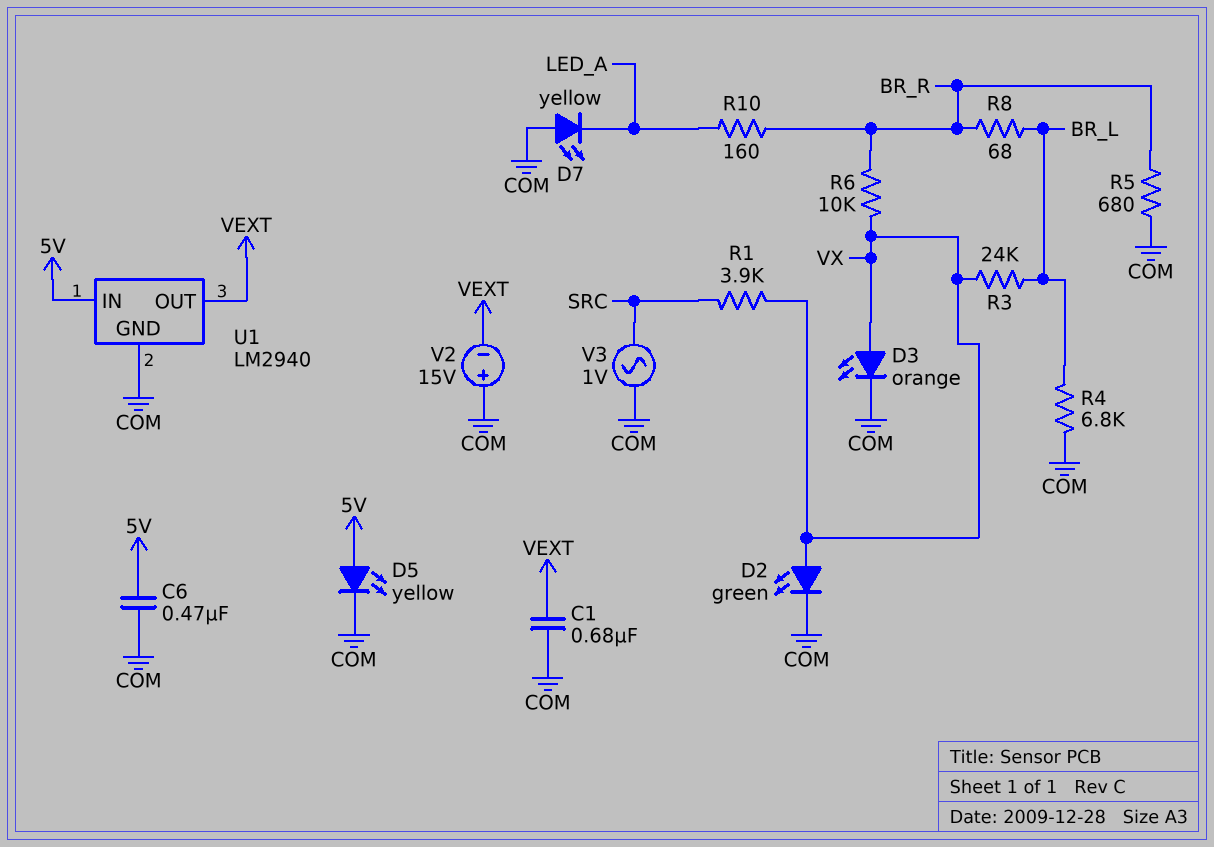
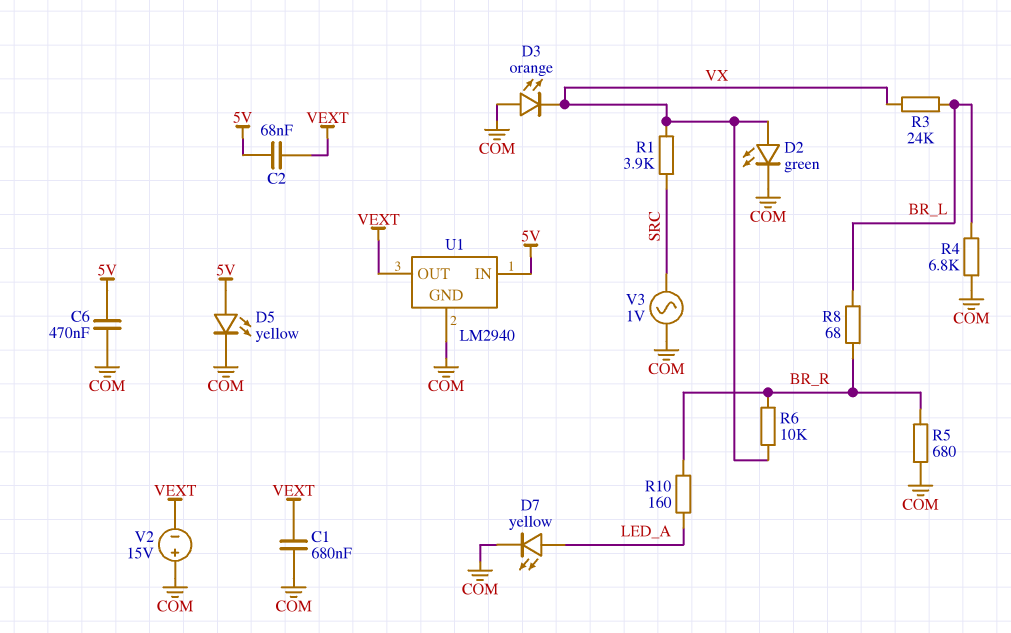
C2: none -> 68nF (5V, VEXT)
D3: LED orange (A VX, K COM) -> LED orange (A COM, K VX)
D7: LED yellow (A COM, K LED_A) -> LED yellow (A LED_A, K COM)

